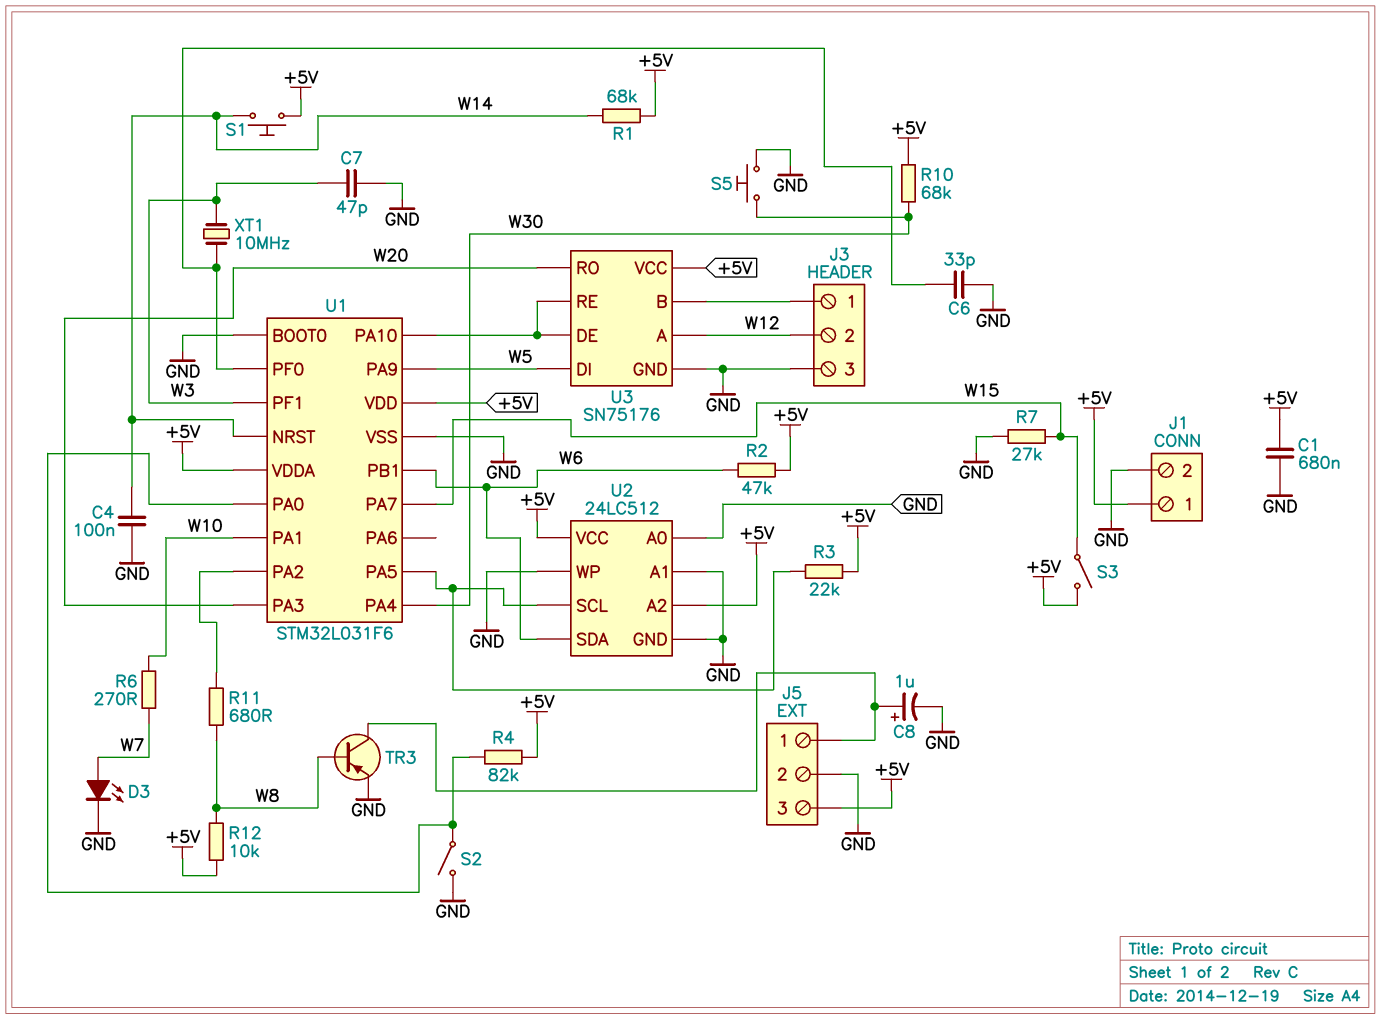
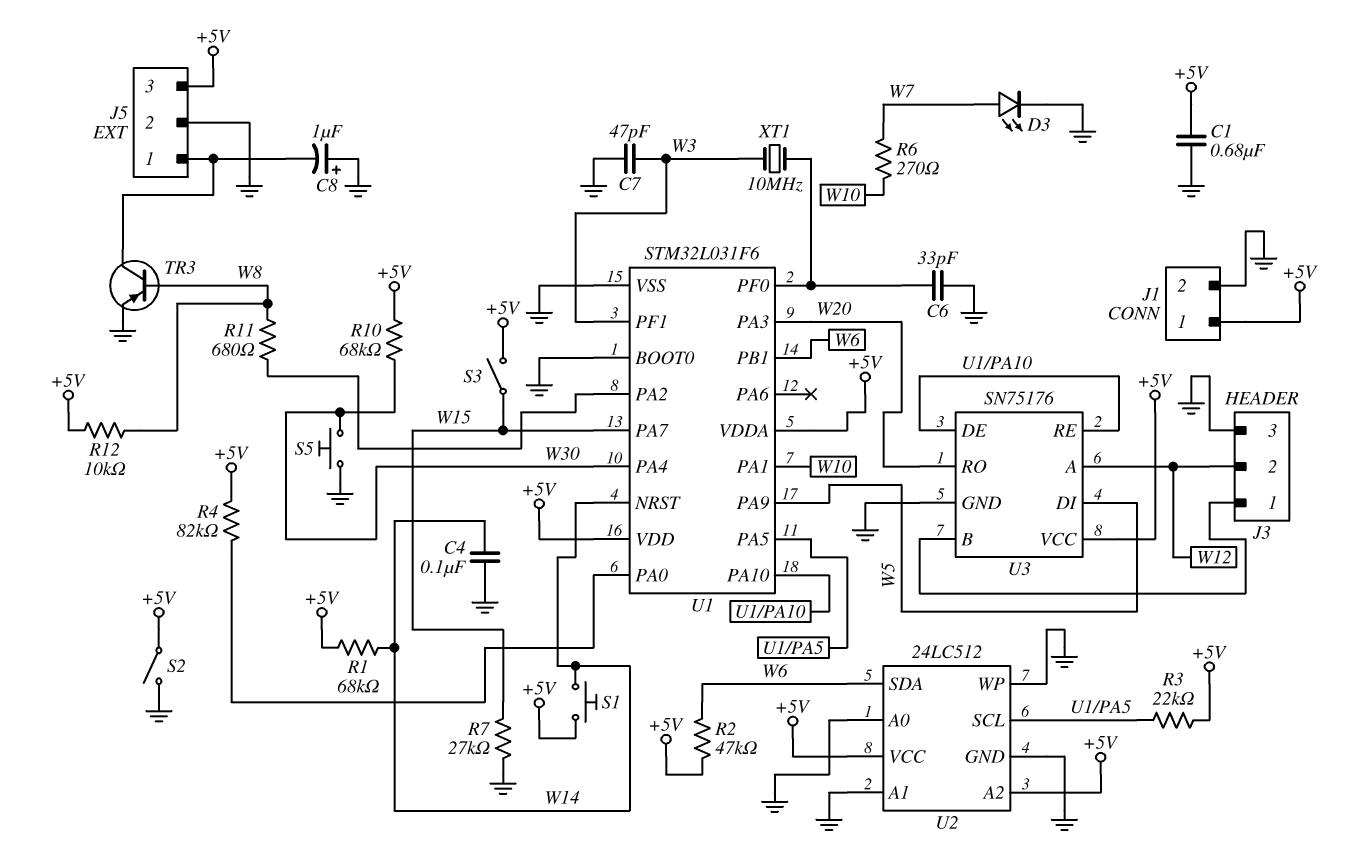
C8: 1uF (plus J5/1, minus GND) -> 1uF (plus GND, minus J5/1)
S2: switch (GND, U1/PA0) -> switch (+5V, GND)

